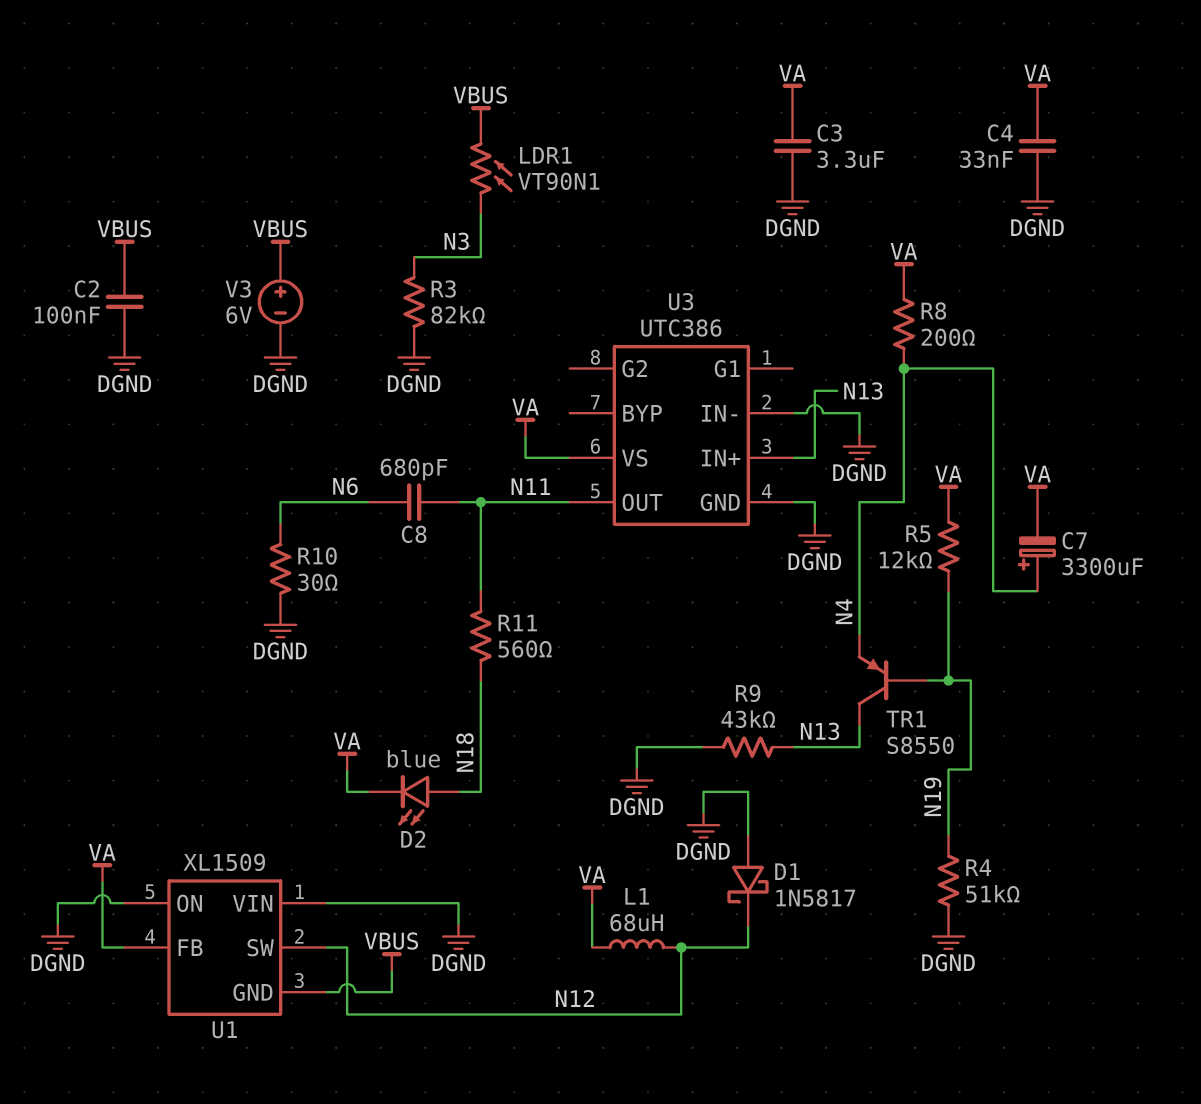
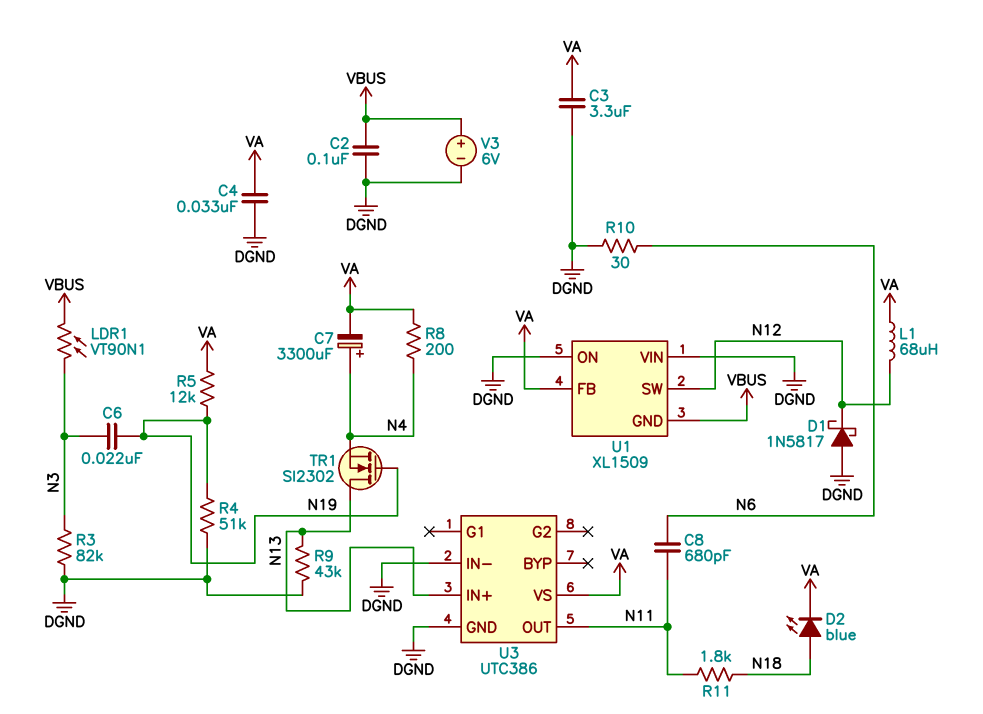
C6: none -> 22nF (N3, N19)
R11: 560 (N11, N18) -> 1.8k (N11, N18)
TR1: PNP S8550 (B N19, C N13, E N4) -> NMOS SI2302 (G N19, D N13, S N4)

